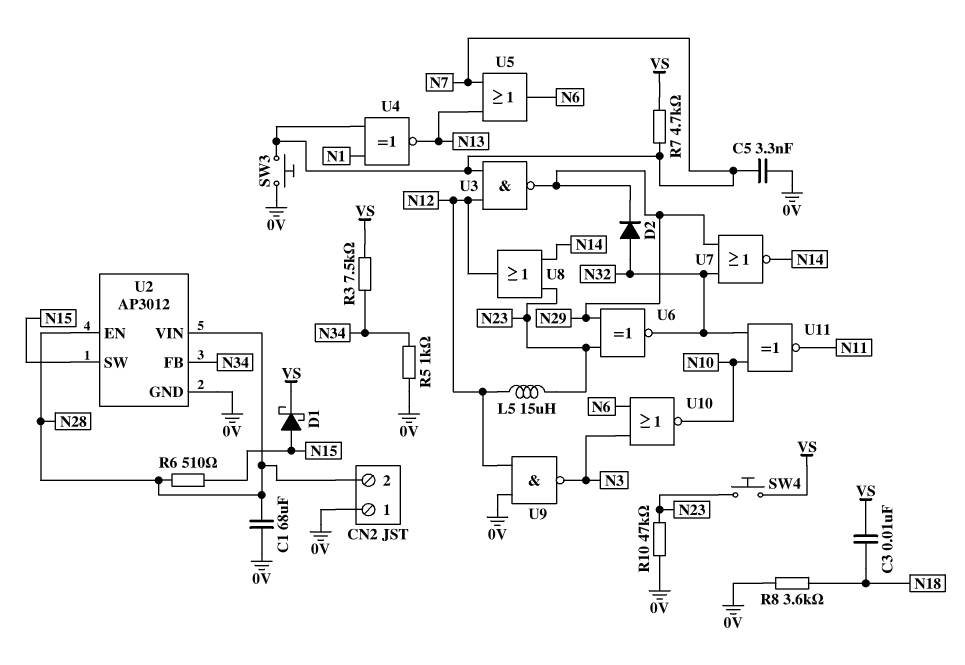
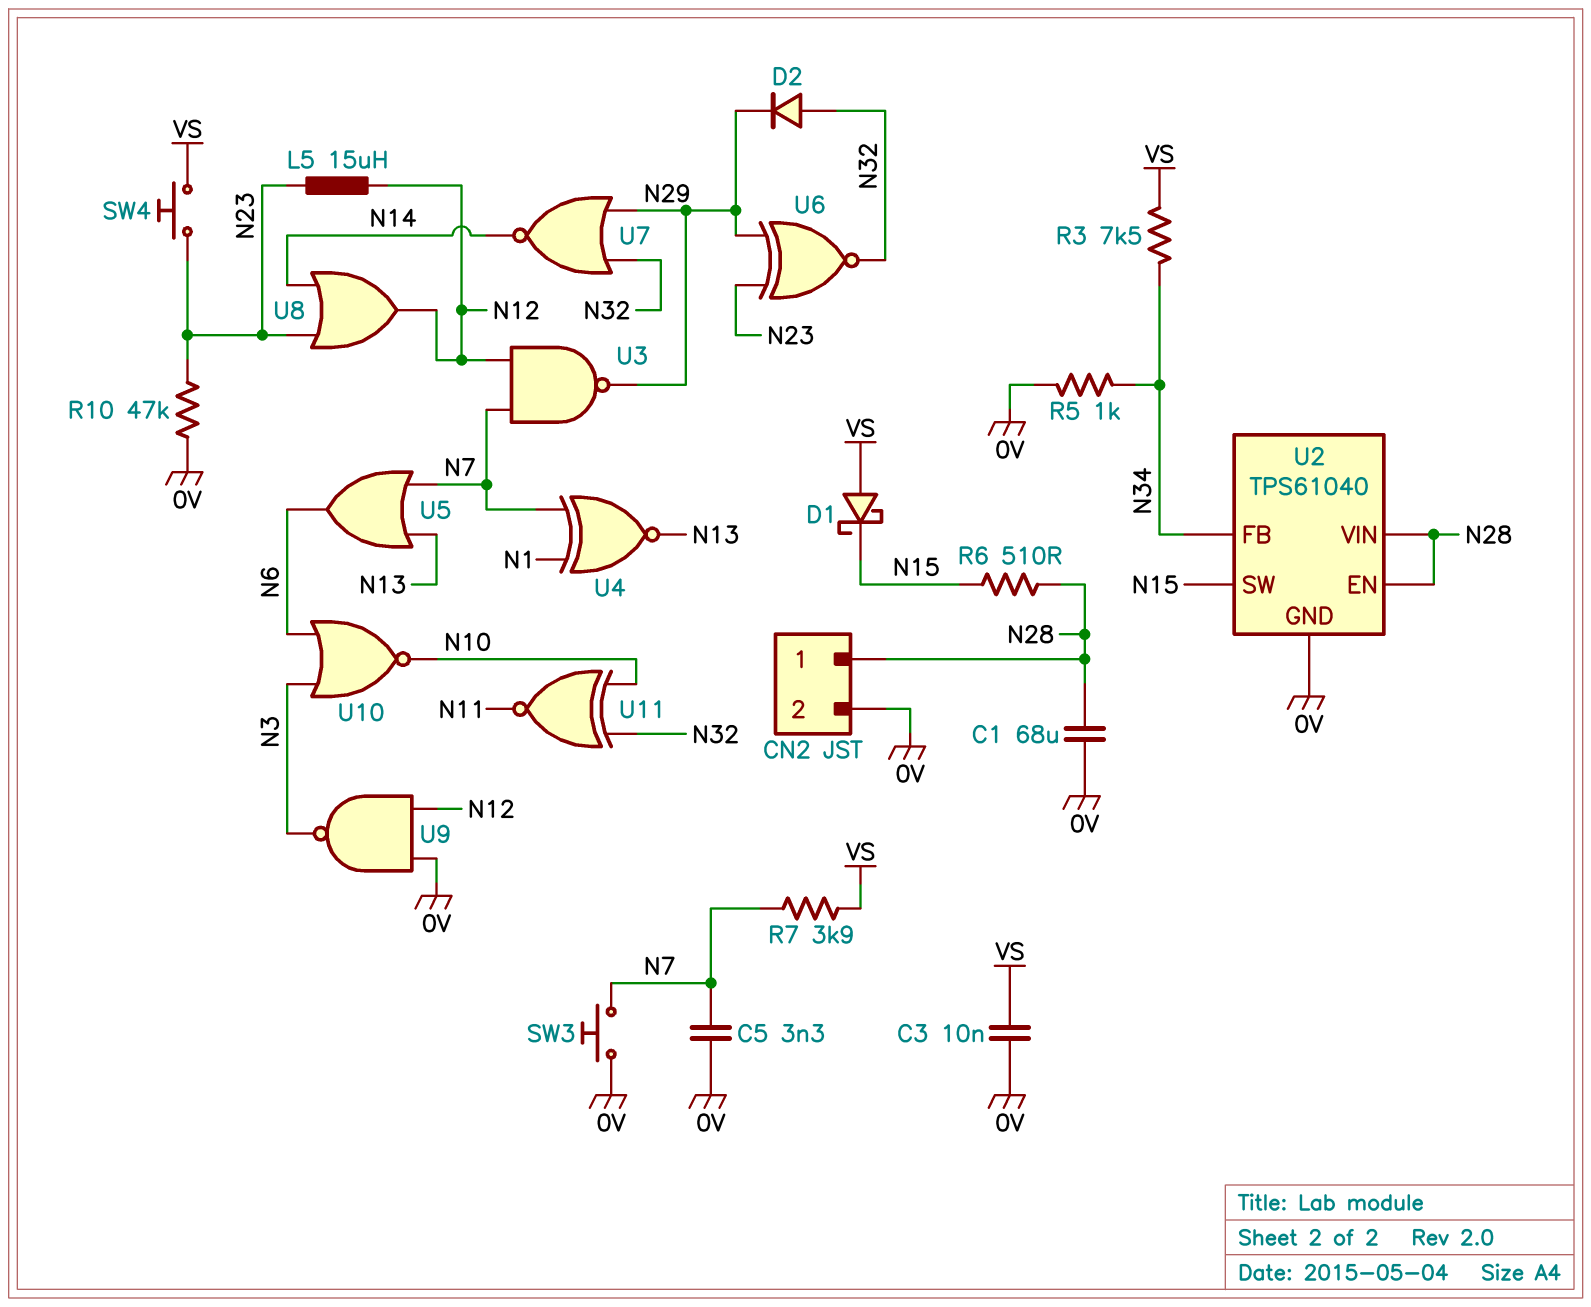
C3: 10nF (N18, VS) -> 10nF (0V, VS)
CN2 pin 1: 0V -> N28
CN2 pin 2: N28 -> 0V
D1: schottky (A N15, K VS) -> schottky (A VS, K N15)
R7: 4.7k (N7, VS) -> 3.9k (N7, VS)
R8: 3.6k (0V, N18) -> none
U2: AP3012 -> TPS61040

